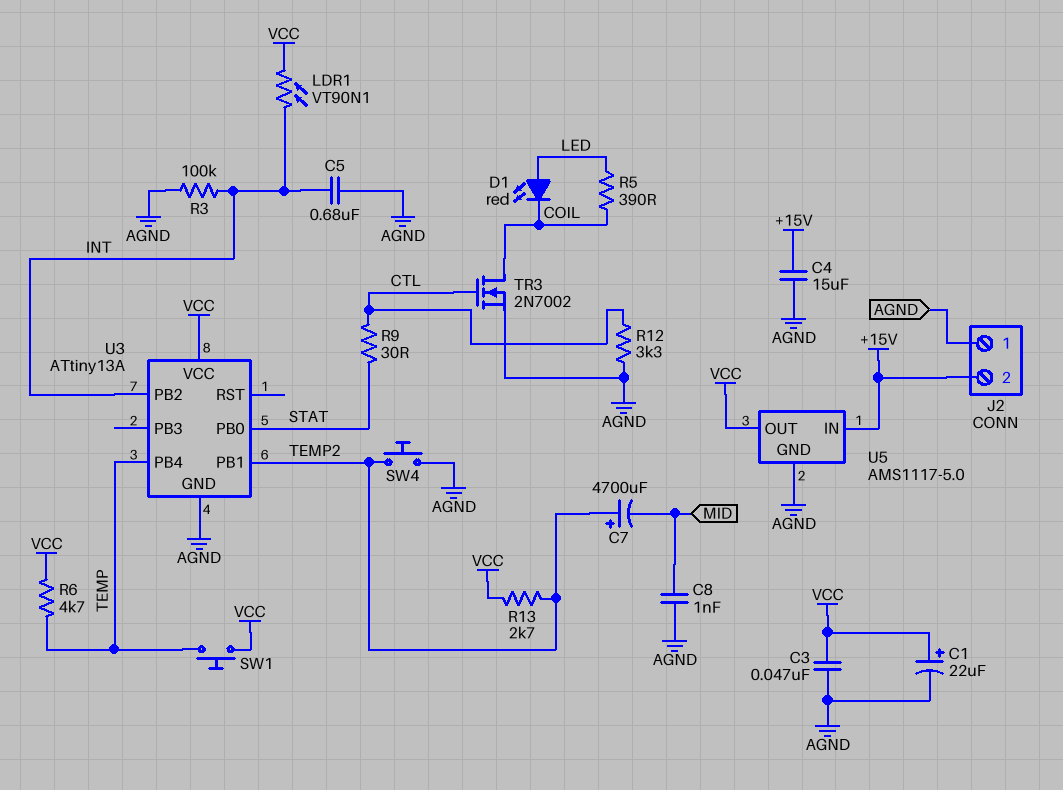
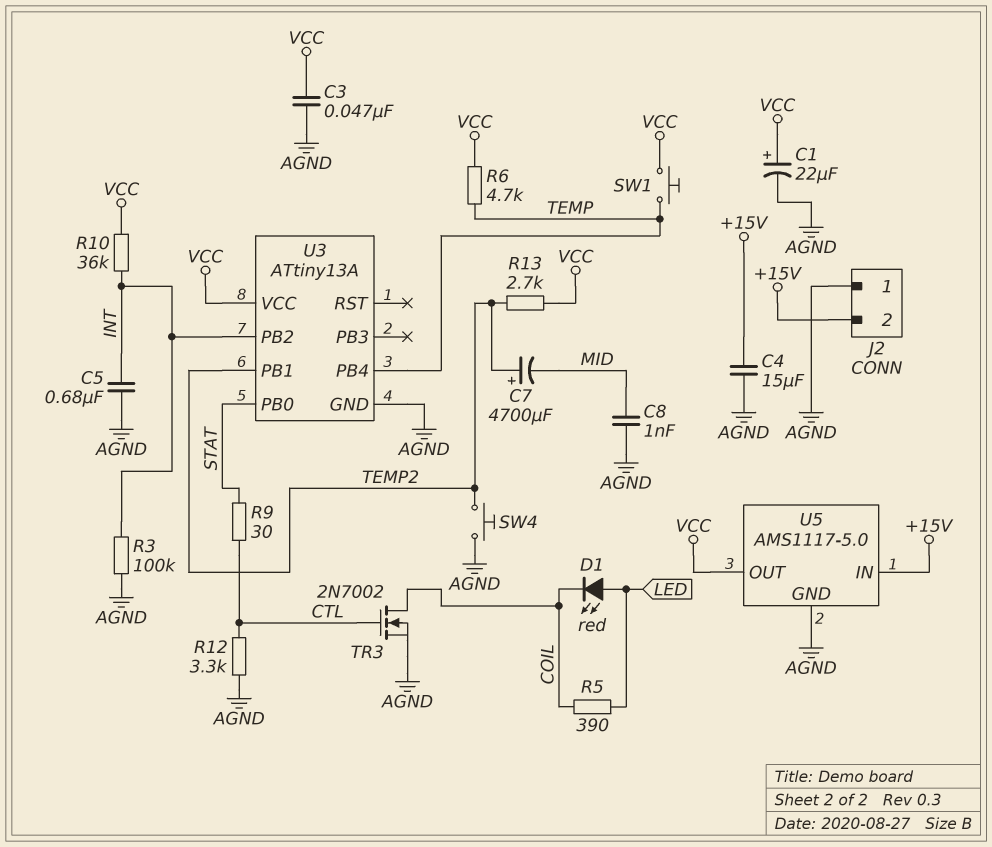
LDR1: VT90N1 (INT, VCC) -> none
R10: none -> 36k (INT, VCC)

